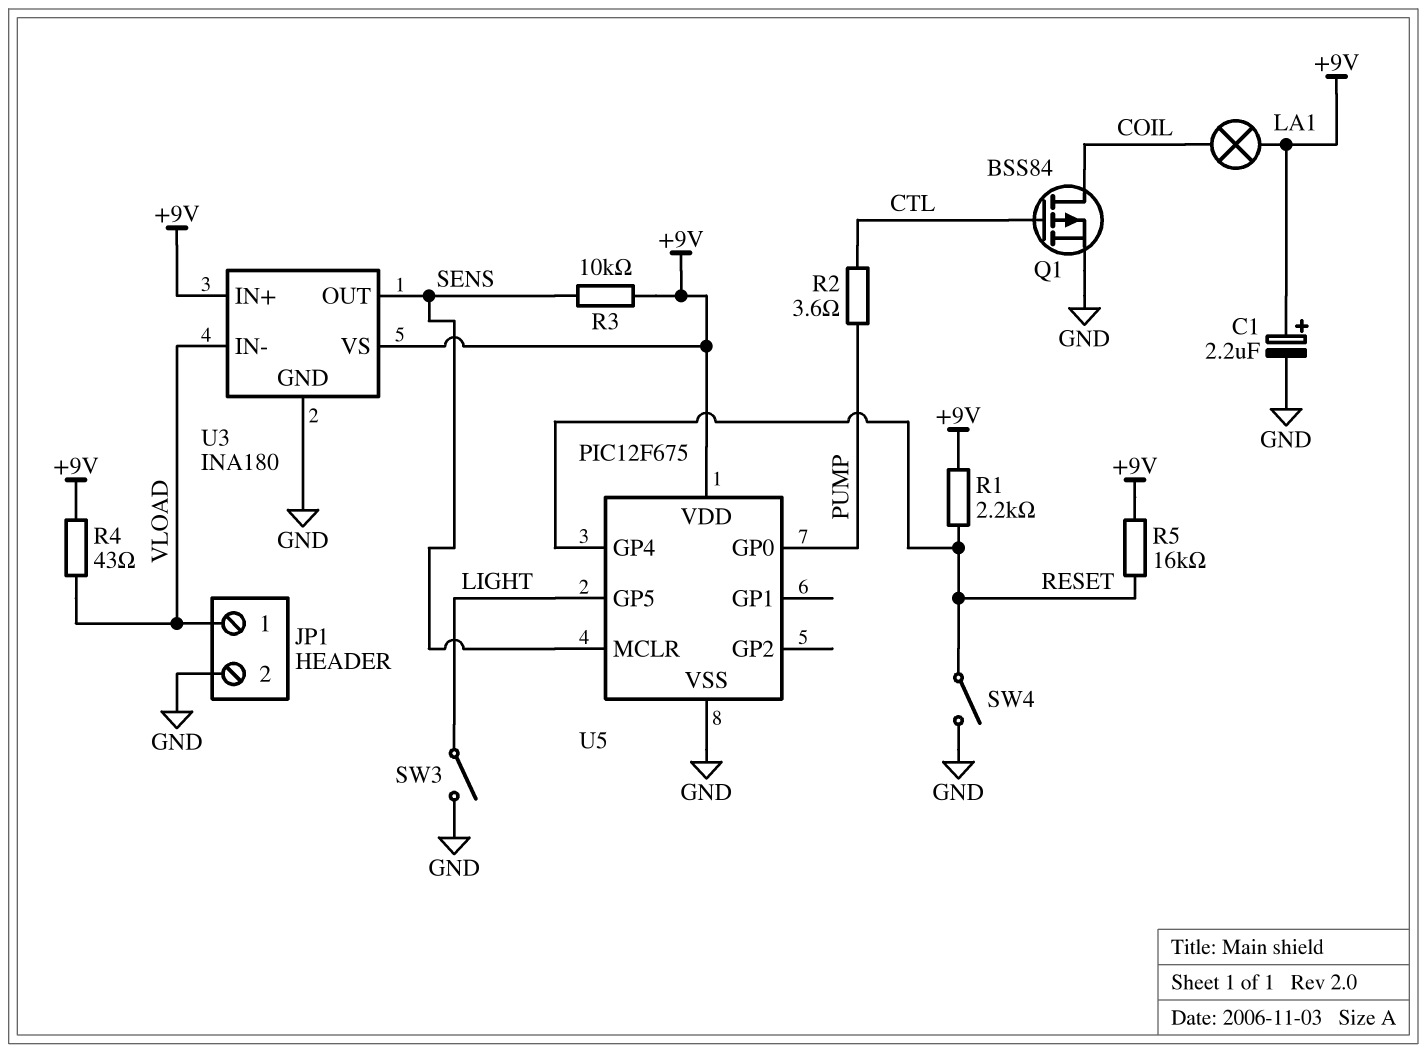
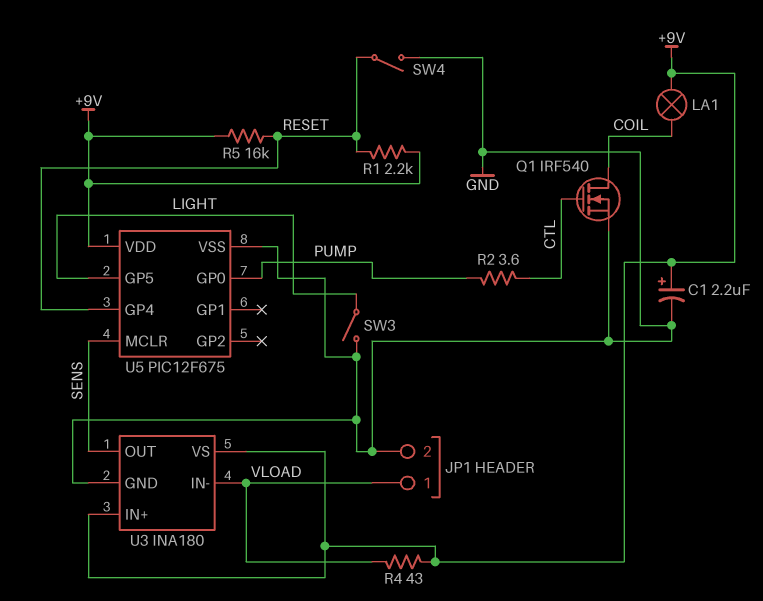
Q1: PMOS BSS84 (G CTL, D COIL, S GND) -> NMOS IRF540 (G CTL, D COIL, S GND)
R3: 10k (+9V, SENS) -> none

